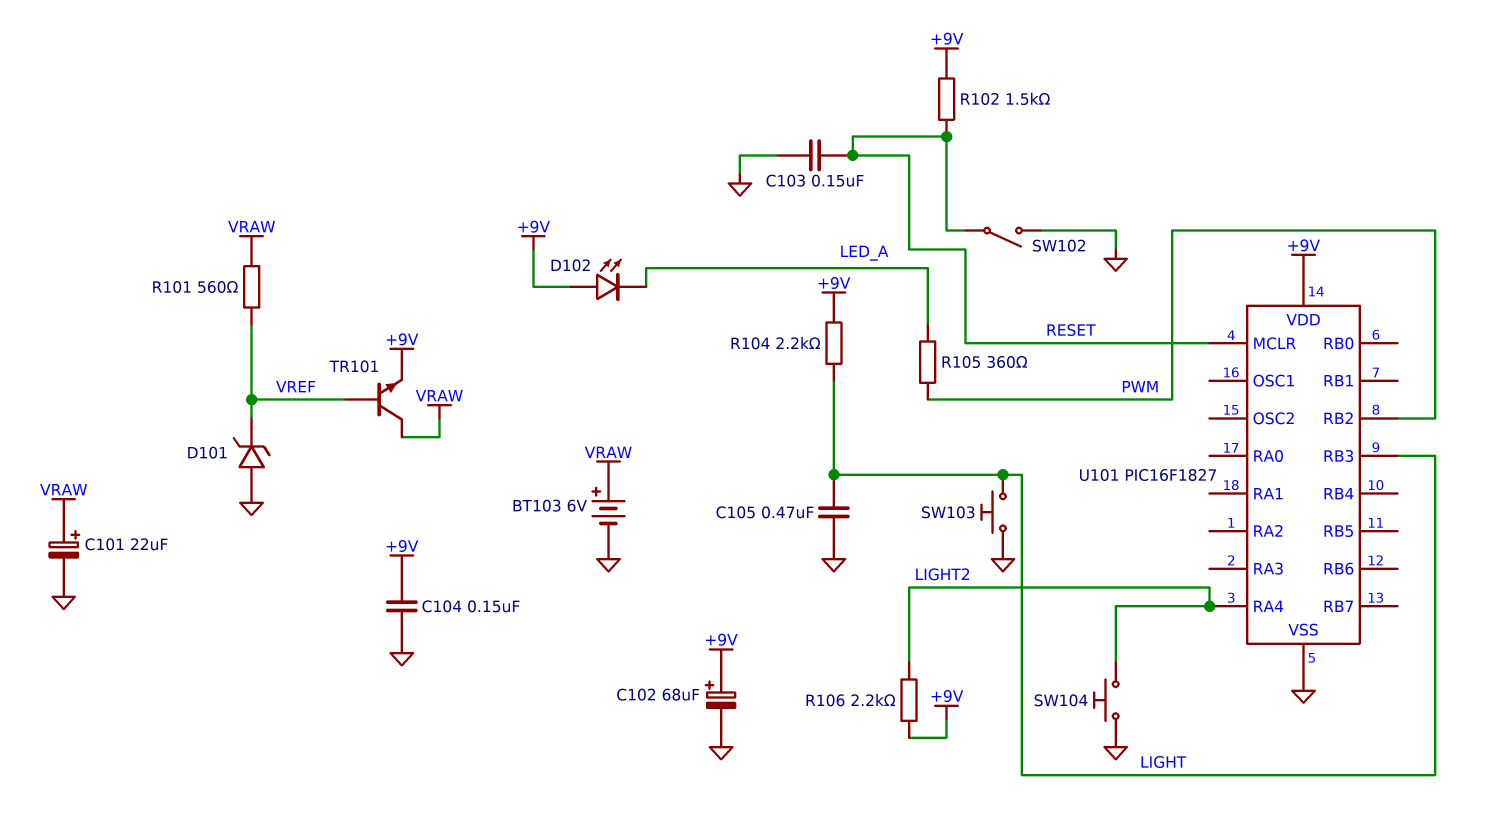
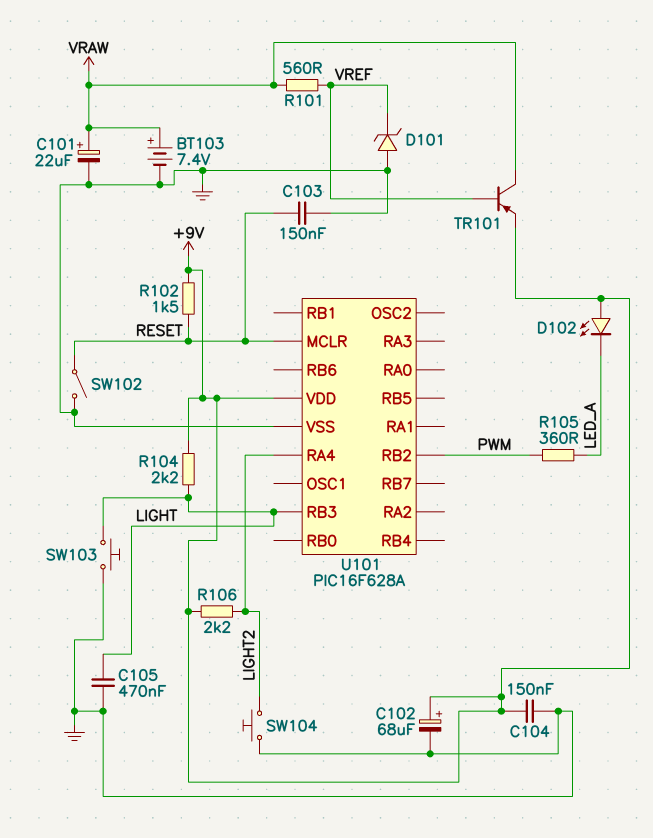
BT103: 6V (plus VRAW, minus GND) -> 7.4V (plus VRAW, minus GND)
TR101: NPN (B VREF, C VRAW, E +9V) -> PNP (B VREF, C VRAW, E +9V)
U101: PIC16F1827 -> PIC16F628A

